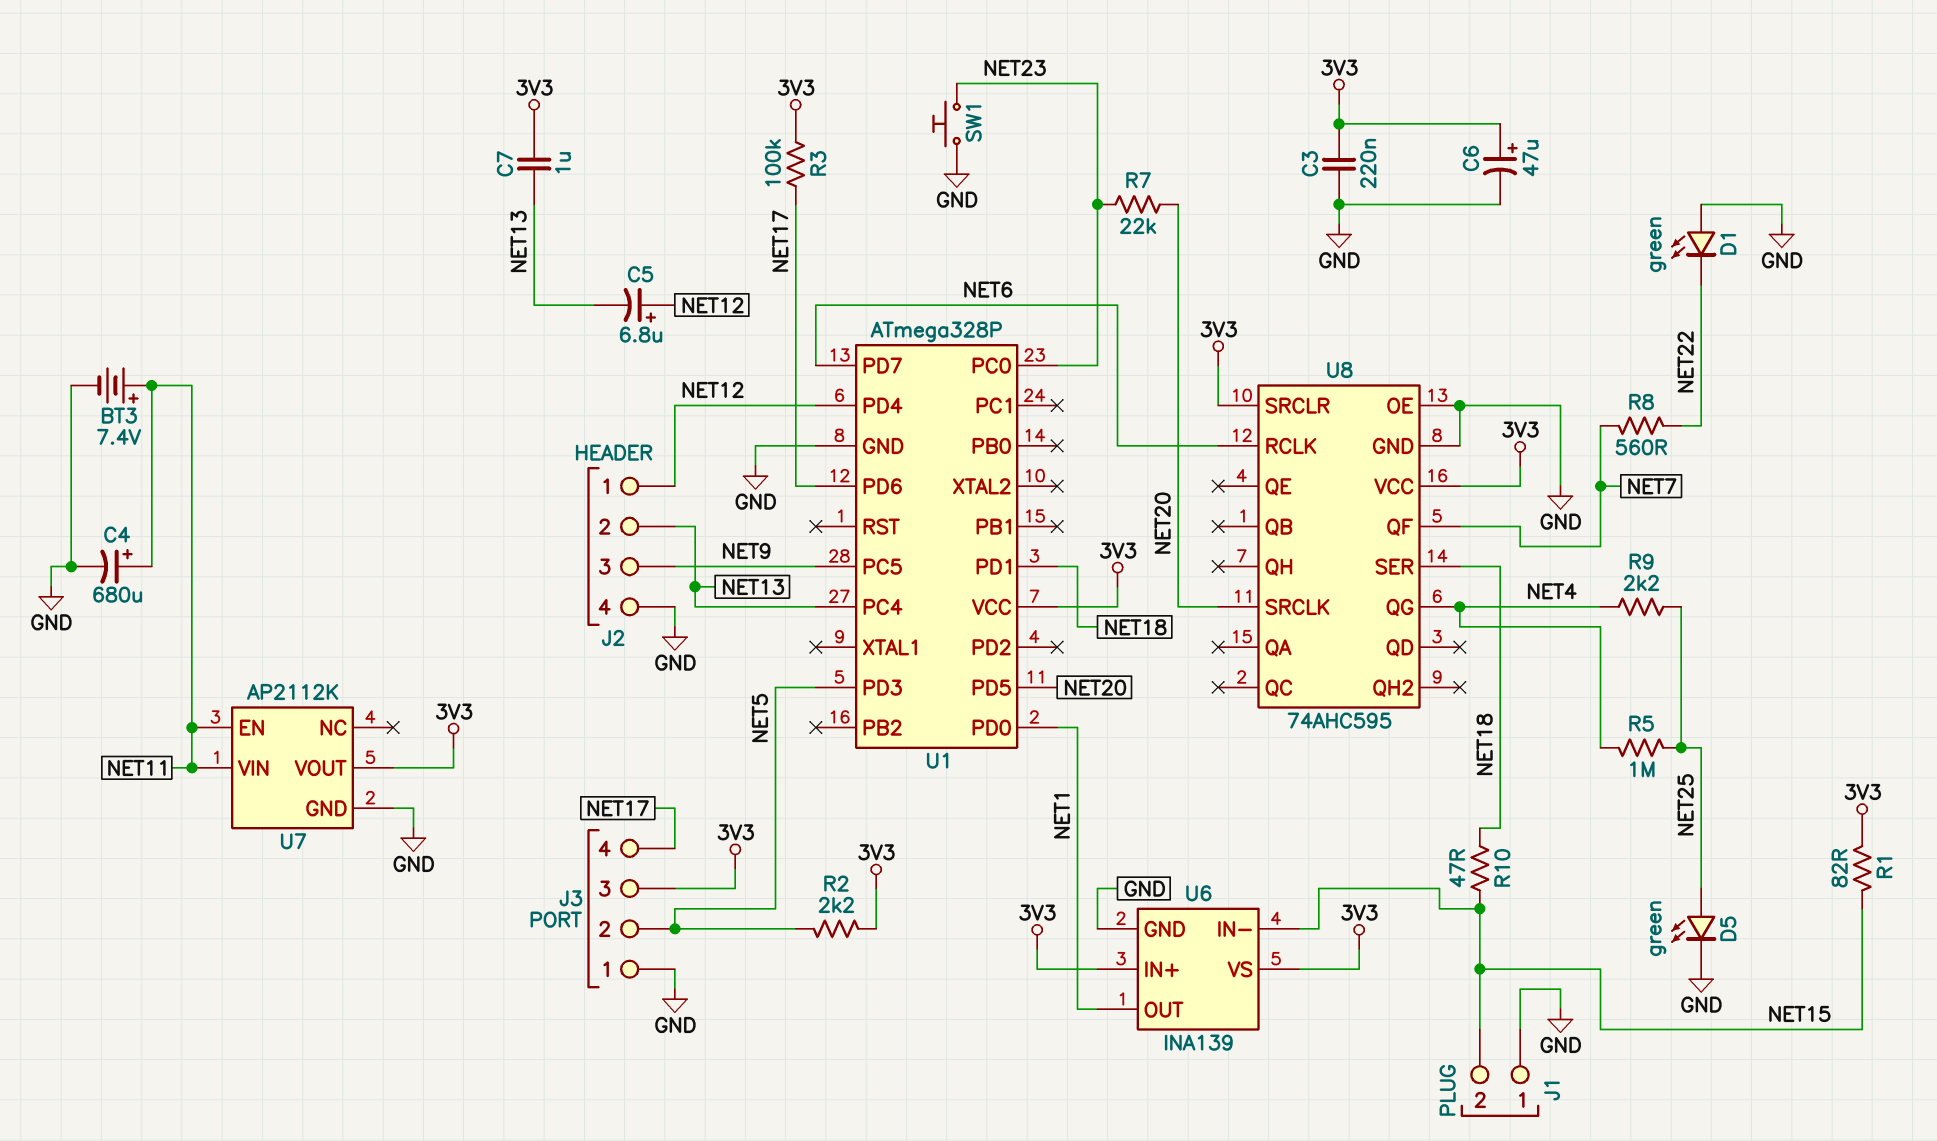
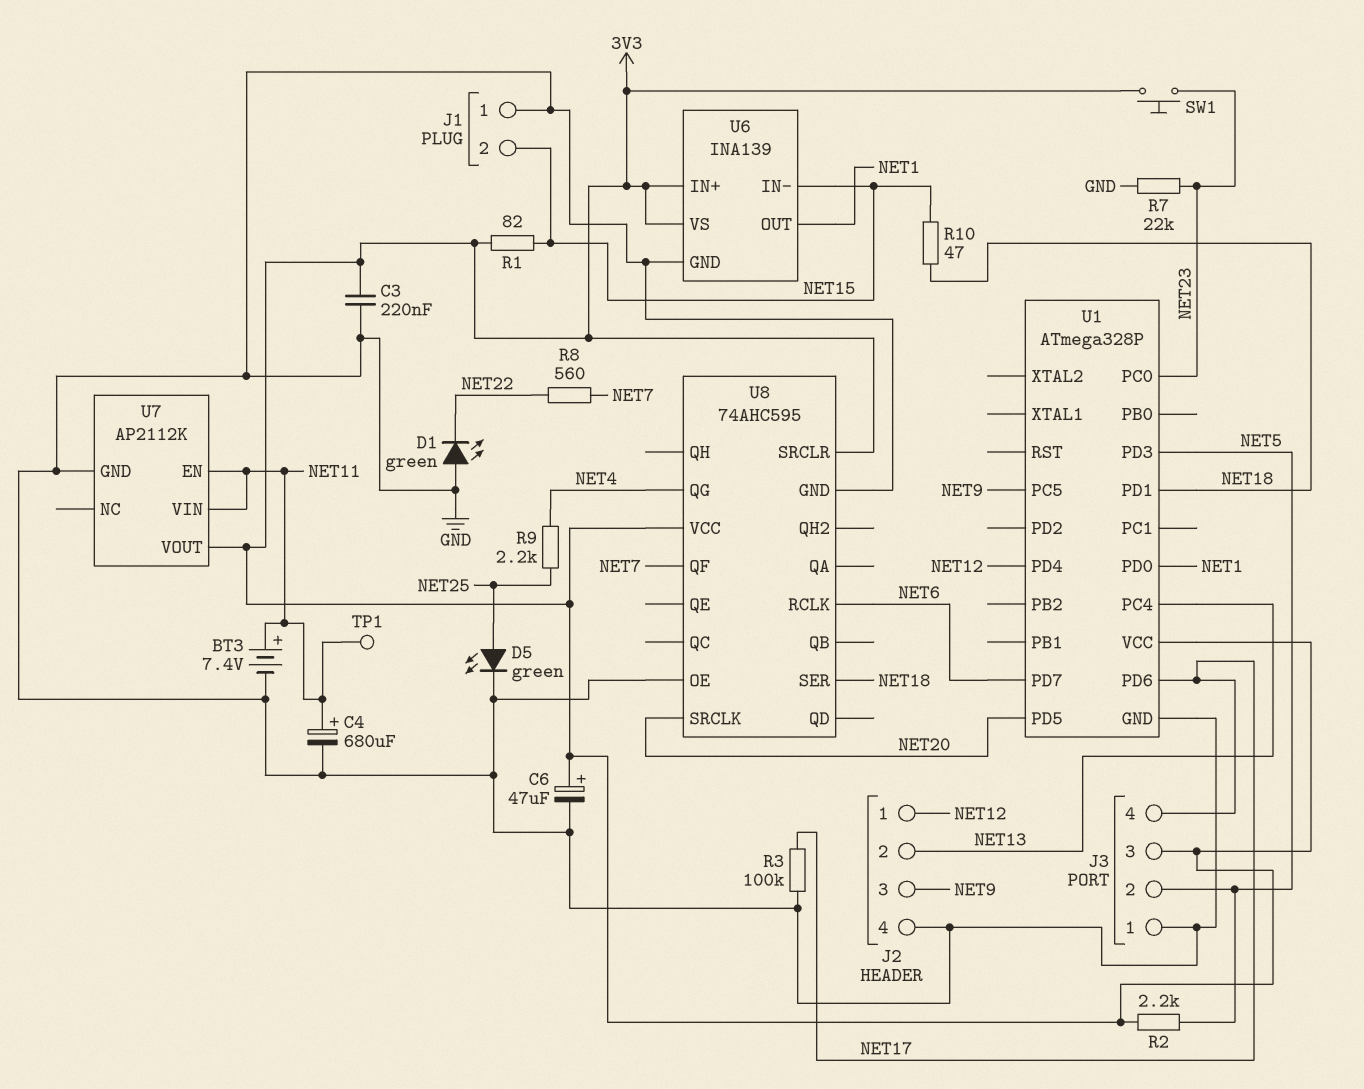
C5: 6.8uF (plus NET12, minus NET13) -> none
C7: 1uF (3V3, NET13) -> none
R3: 100k (3V3, NET17) -> 100k (GND, NET17)
R5: 1M (NET4, NET25) -> none
R7: 22k (NET20, NET23) -> 22k (GND, NET23)
SW1: button (GND, NET23) -> button (3V3, NET23)
TP1: none -> test point (NET11)

